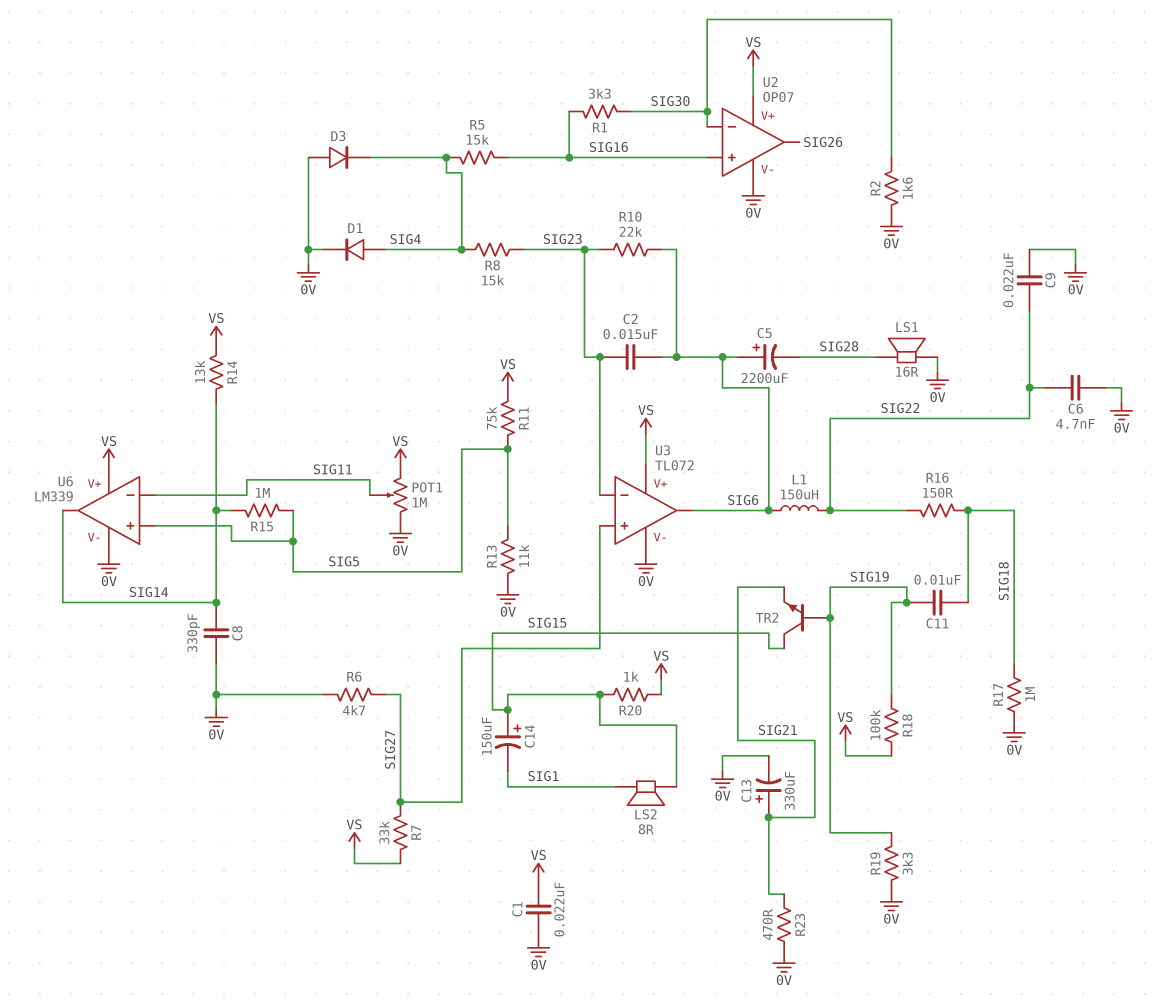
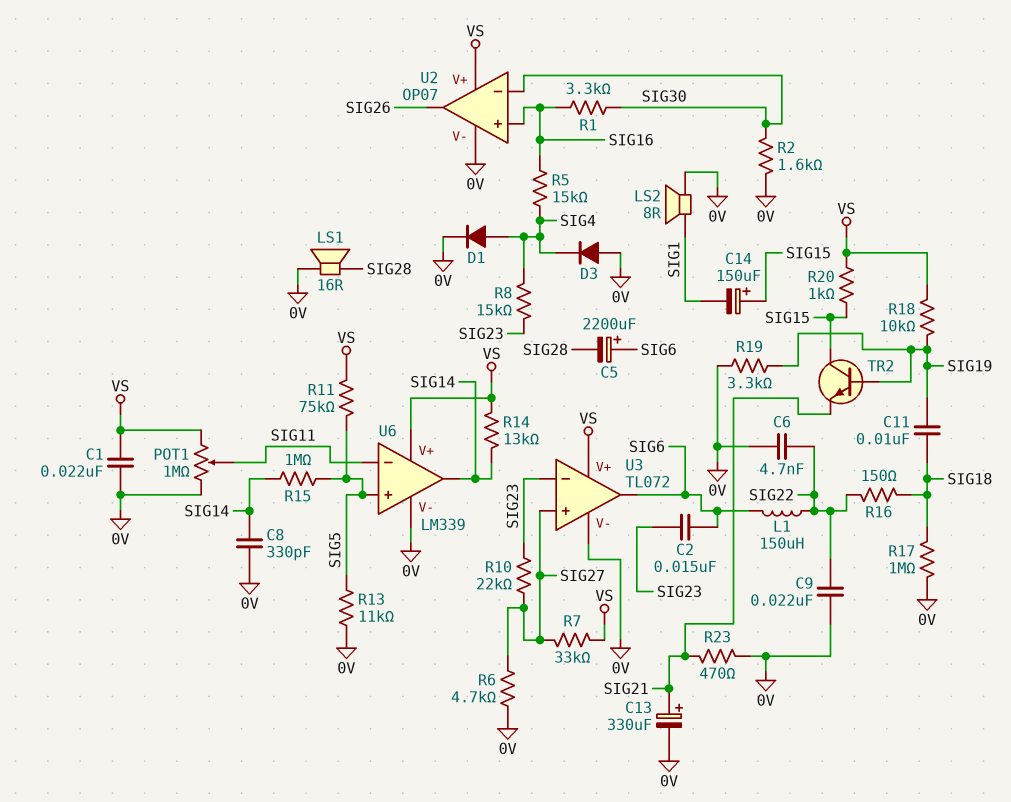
LS2: speaker 8R (SIG1, SIG15) -> speaker 8R (0V, SIG1)
R10: 22k (SIG6, SIG23) -> 22k (SIG23, SIG27)
R18: 100k (SIG19, VS) -> 10k (SIG19, VS)

